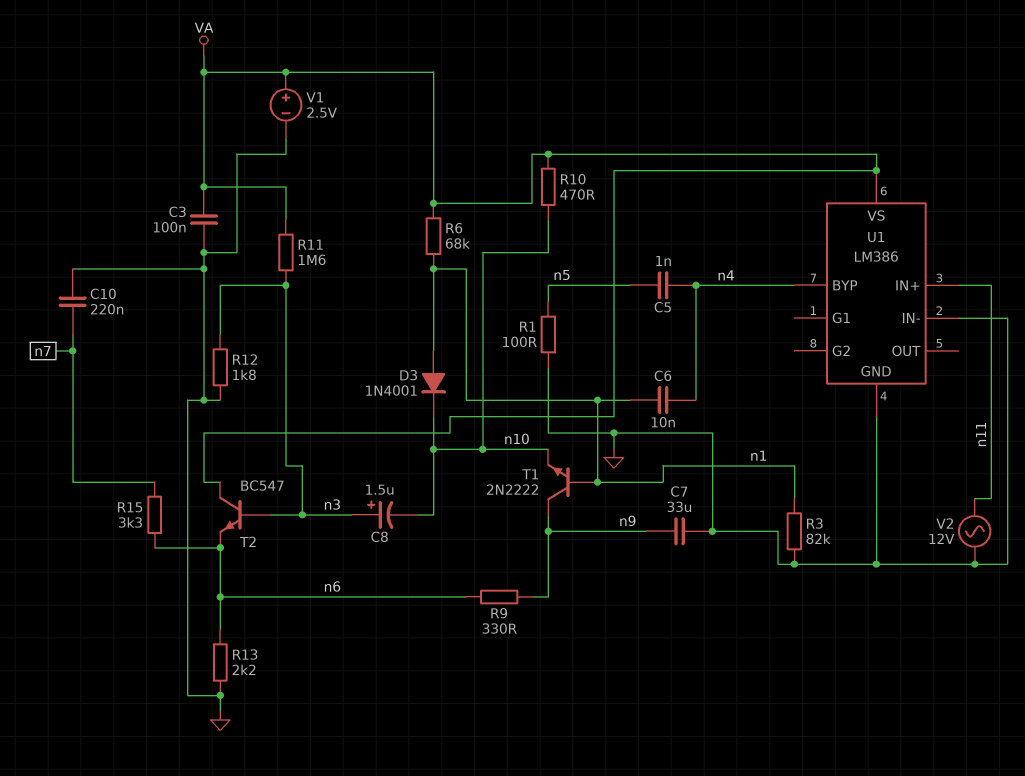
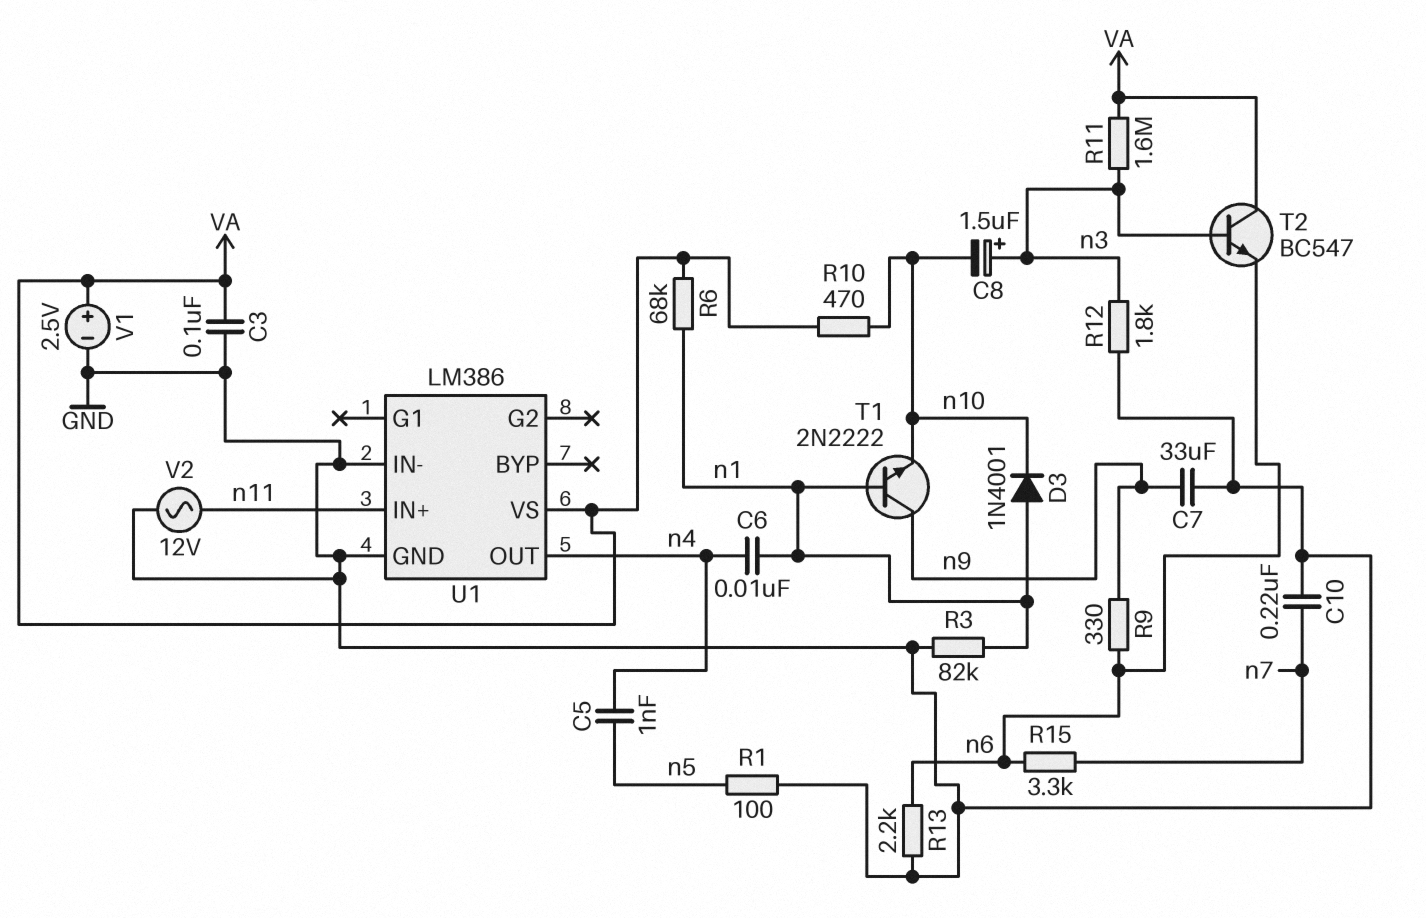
U1 pin BYP: n4 -> none
U1 pin OUT: none -> n4

